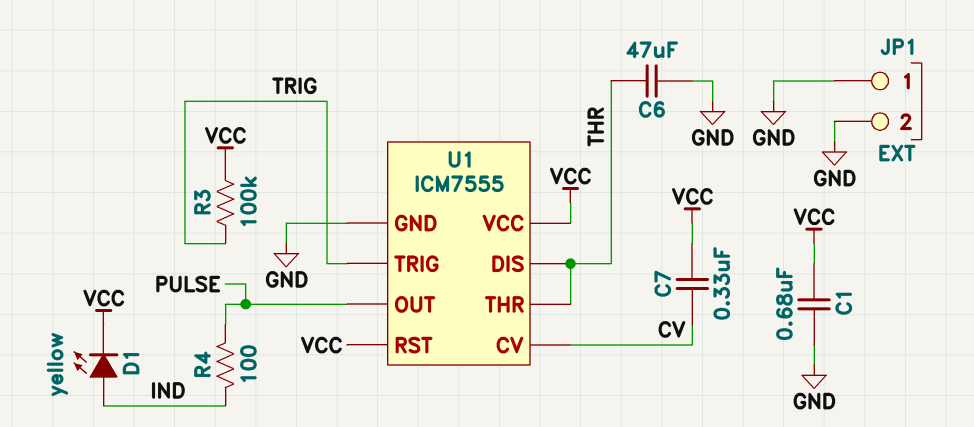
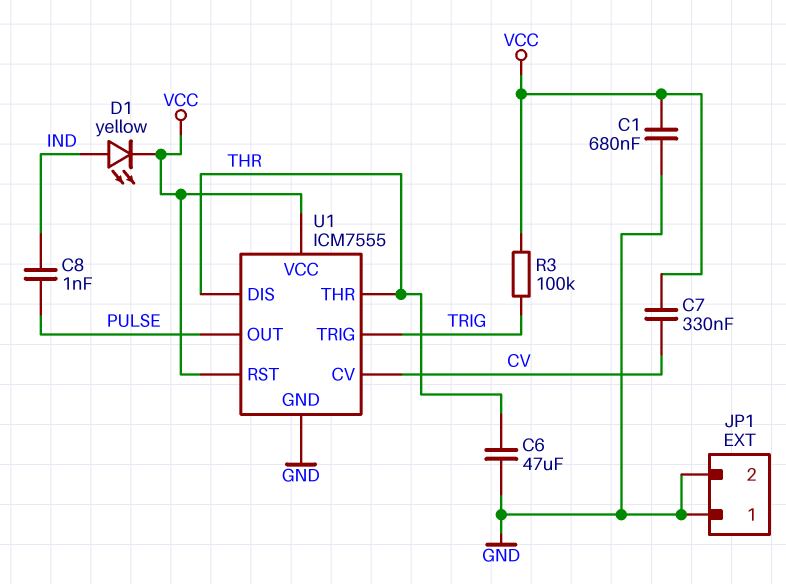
C8: none -> 1nF (IND, PULSE)
R4: 100 (IND, PULSE) -> none

